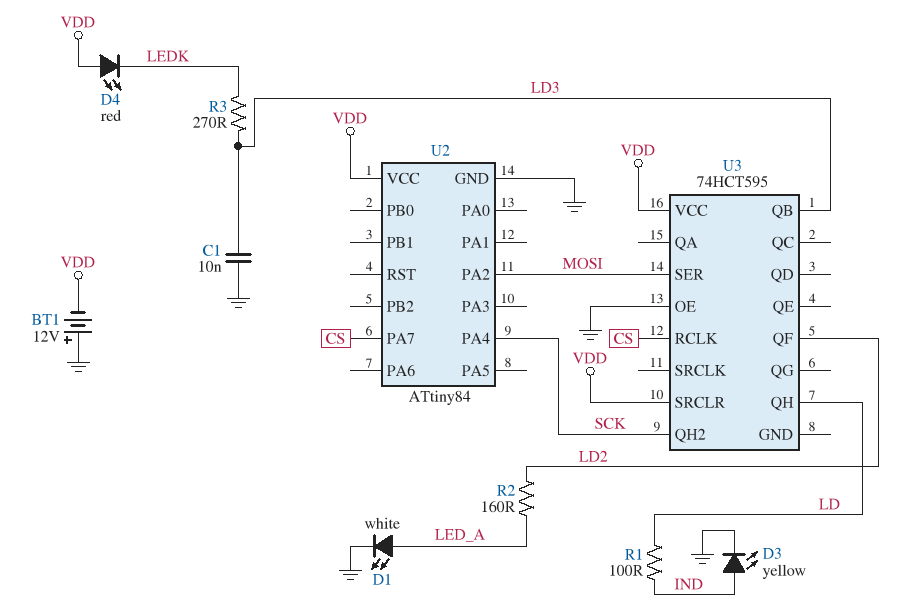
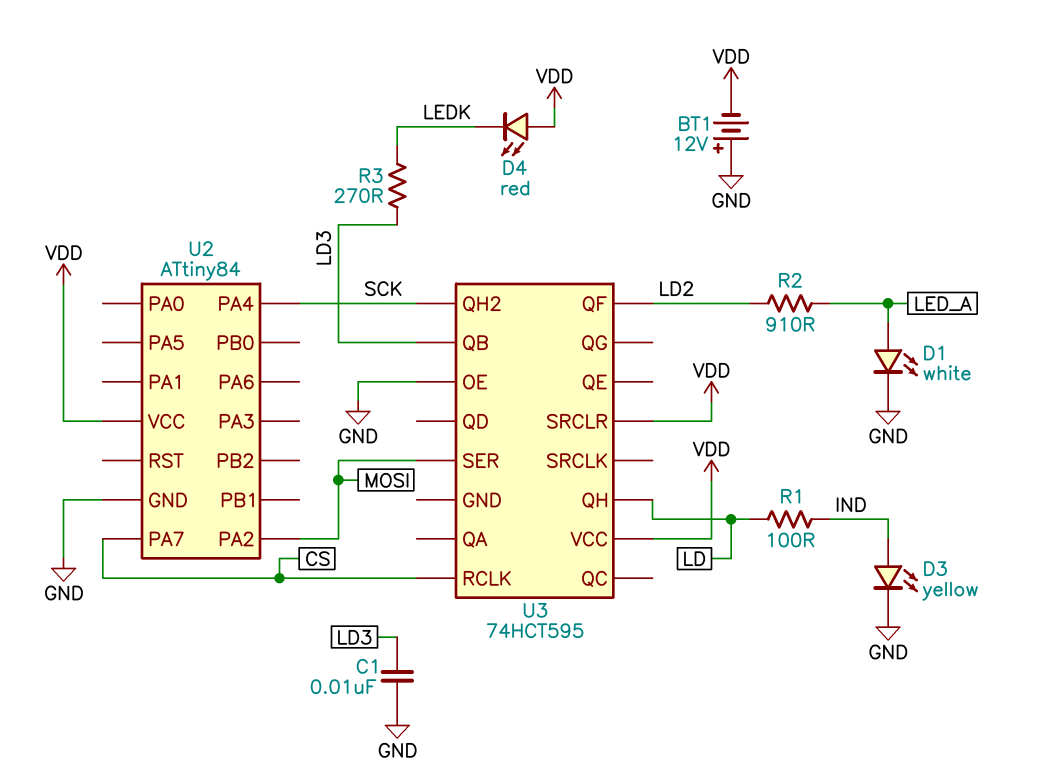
R2: 160 (LD2, LED_A) -> 910 (LD2, LED_A)

